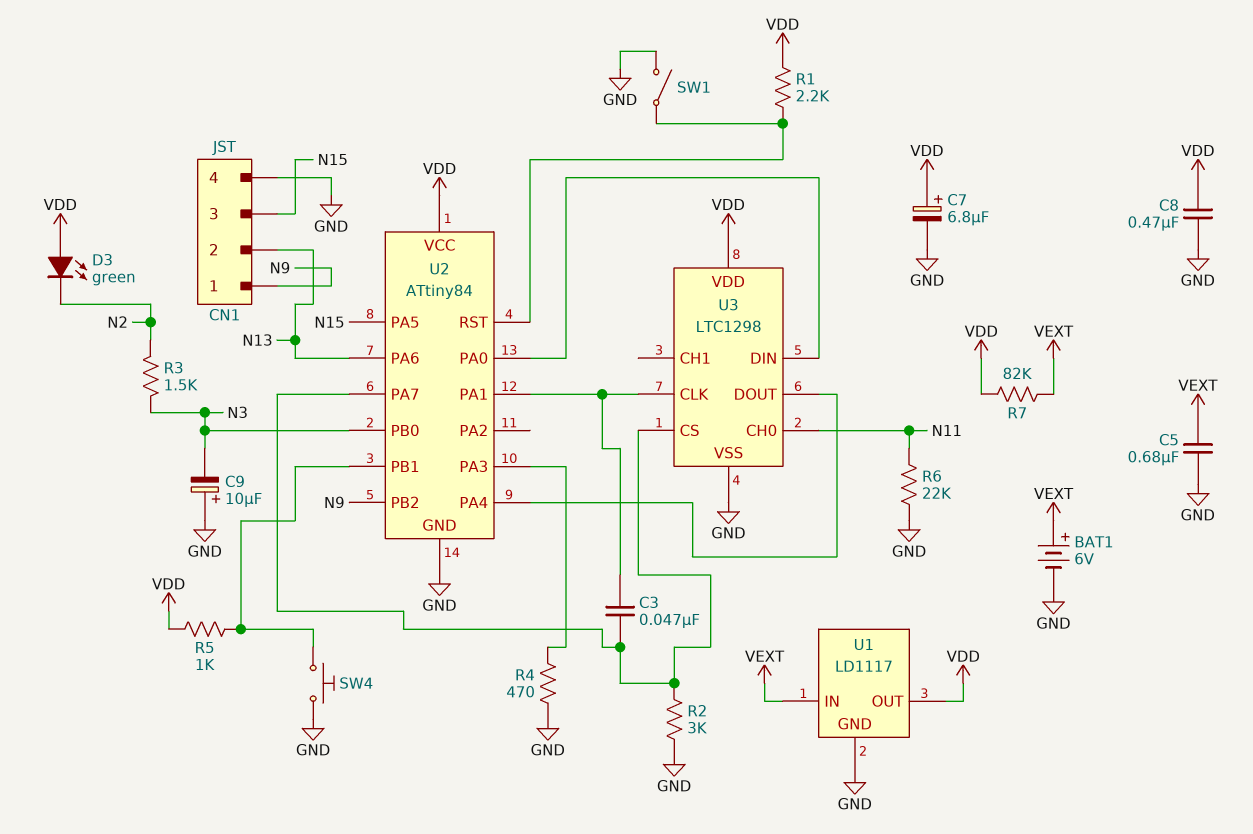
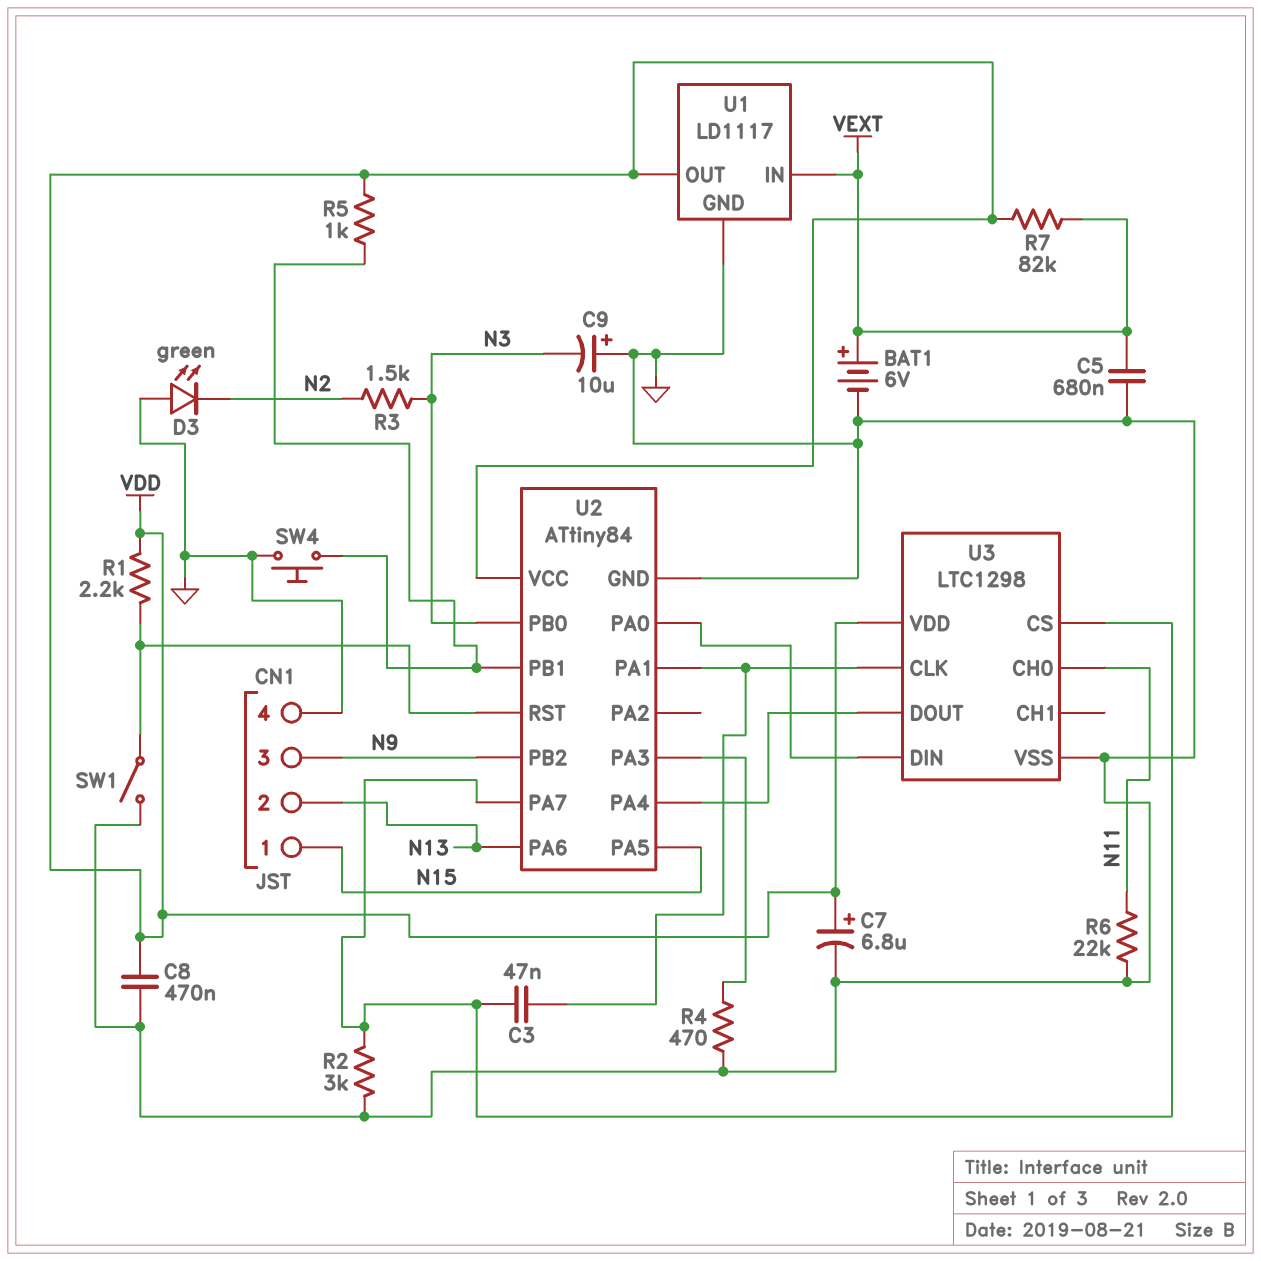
CN1 pin 1: N9 -> N15
CN1 pin 3: N15 -> N9
D3: LED green (A VDD, K N2) -> LED green (A GND, K N2)

